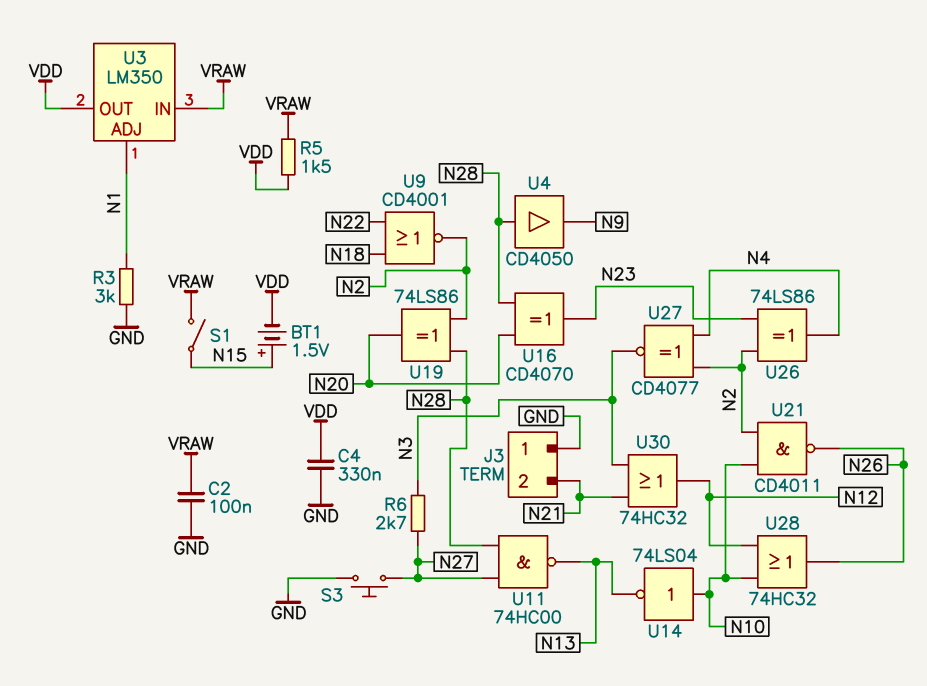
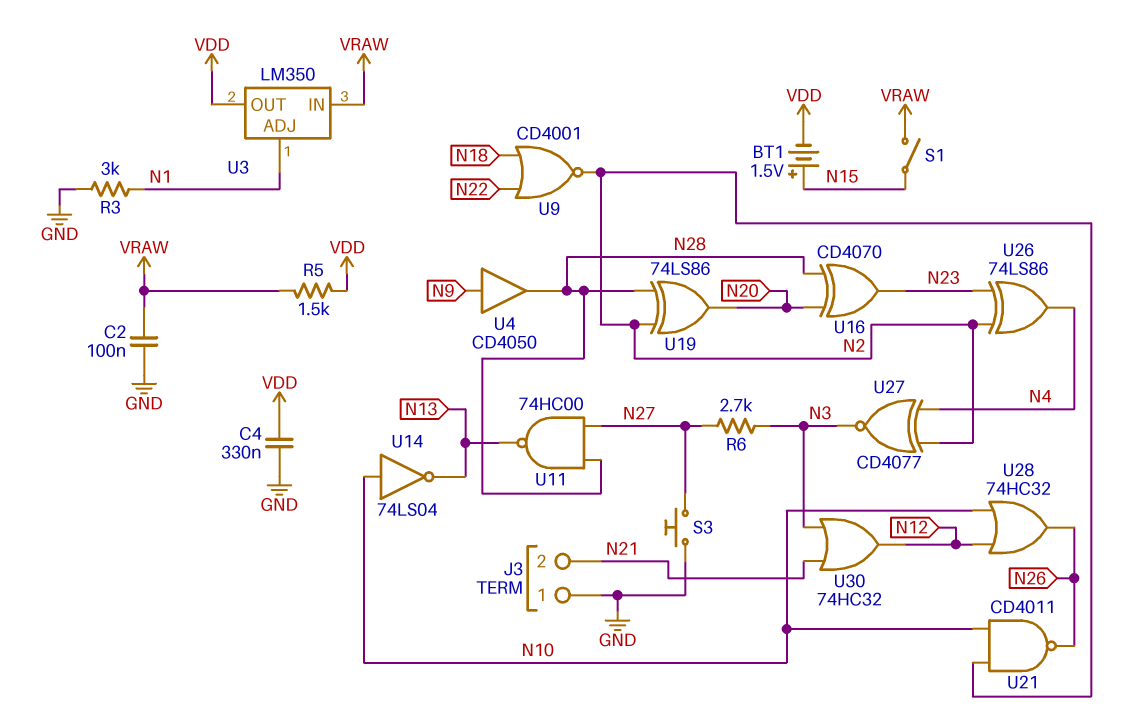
U4: buffer CD4050 (in N28, out N9) -> buffer CD4050 (in N9, out N28)

